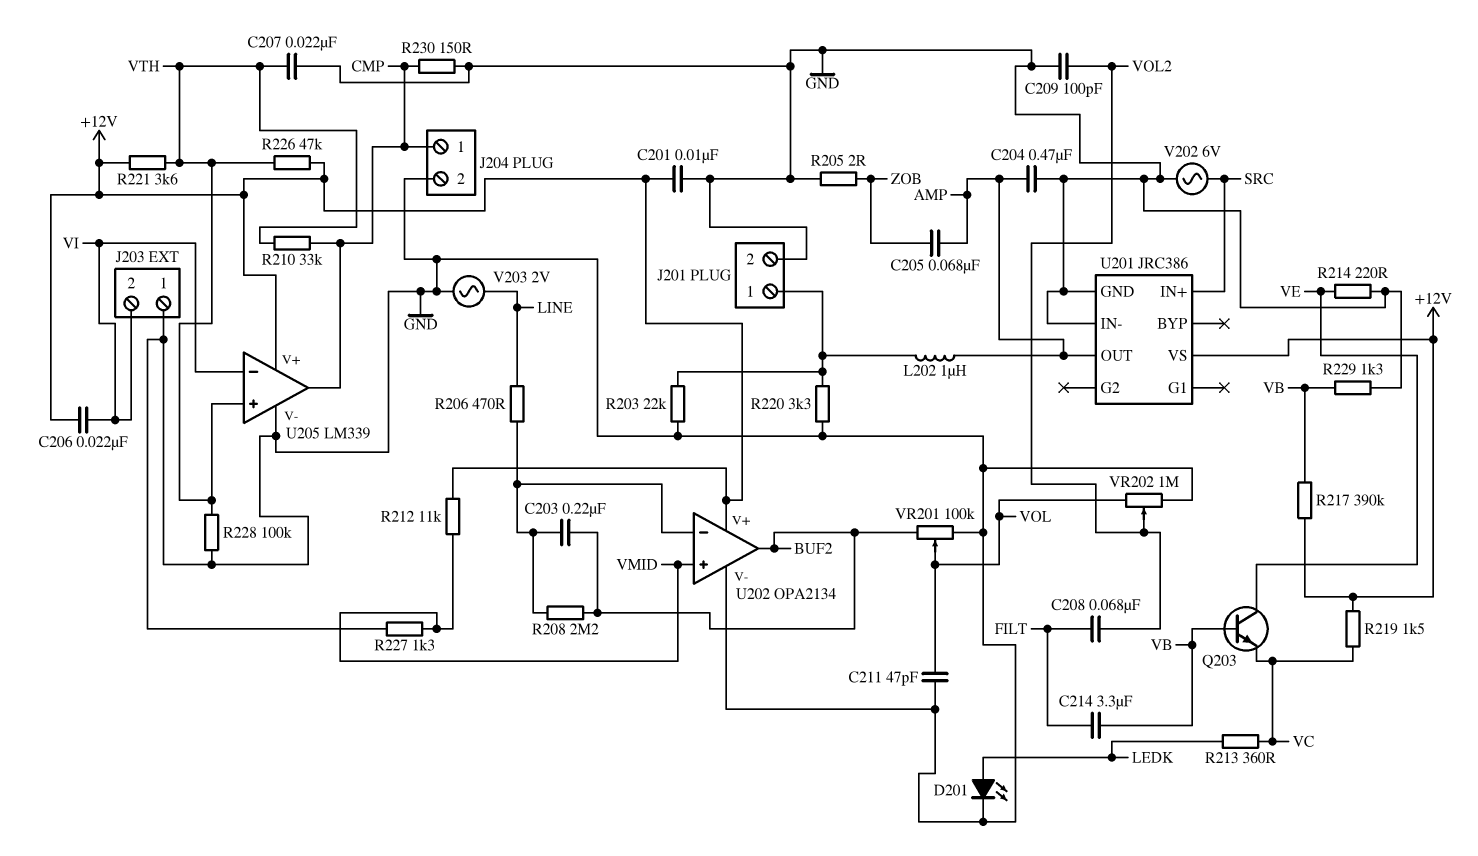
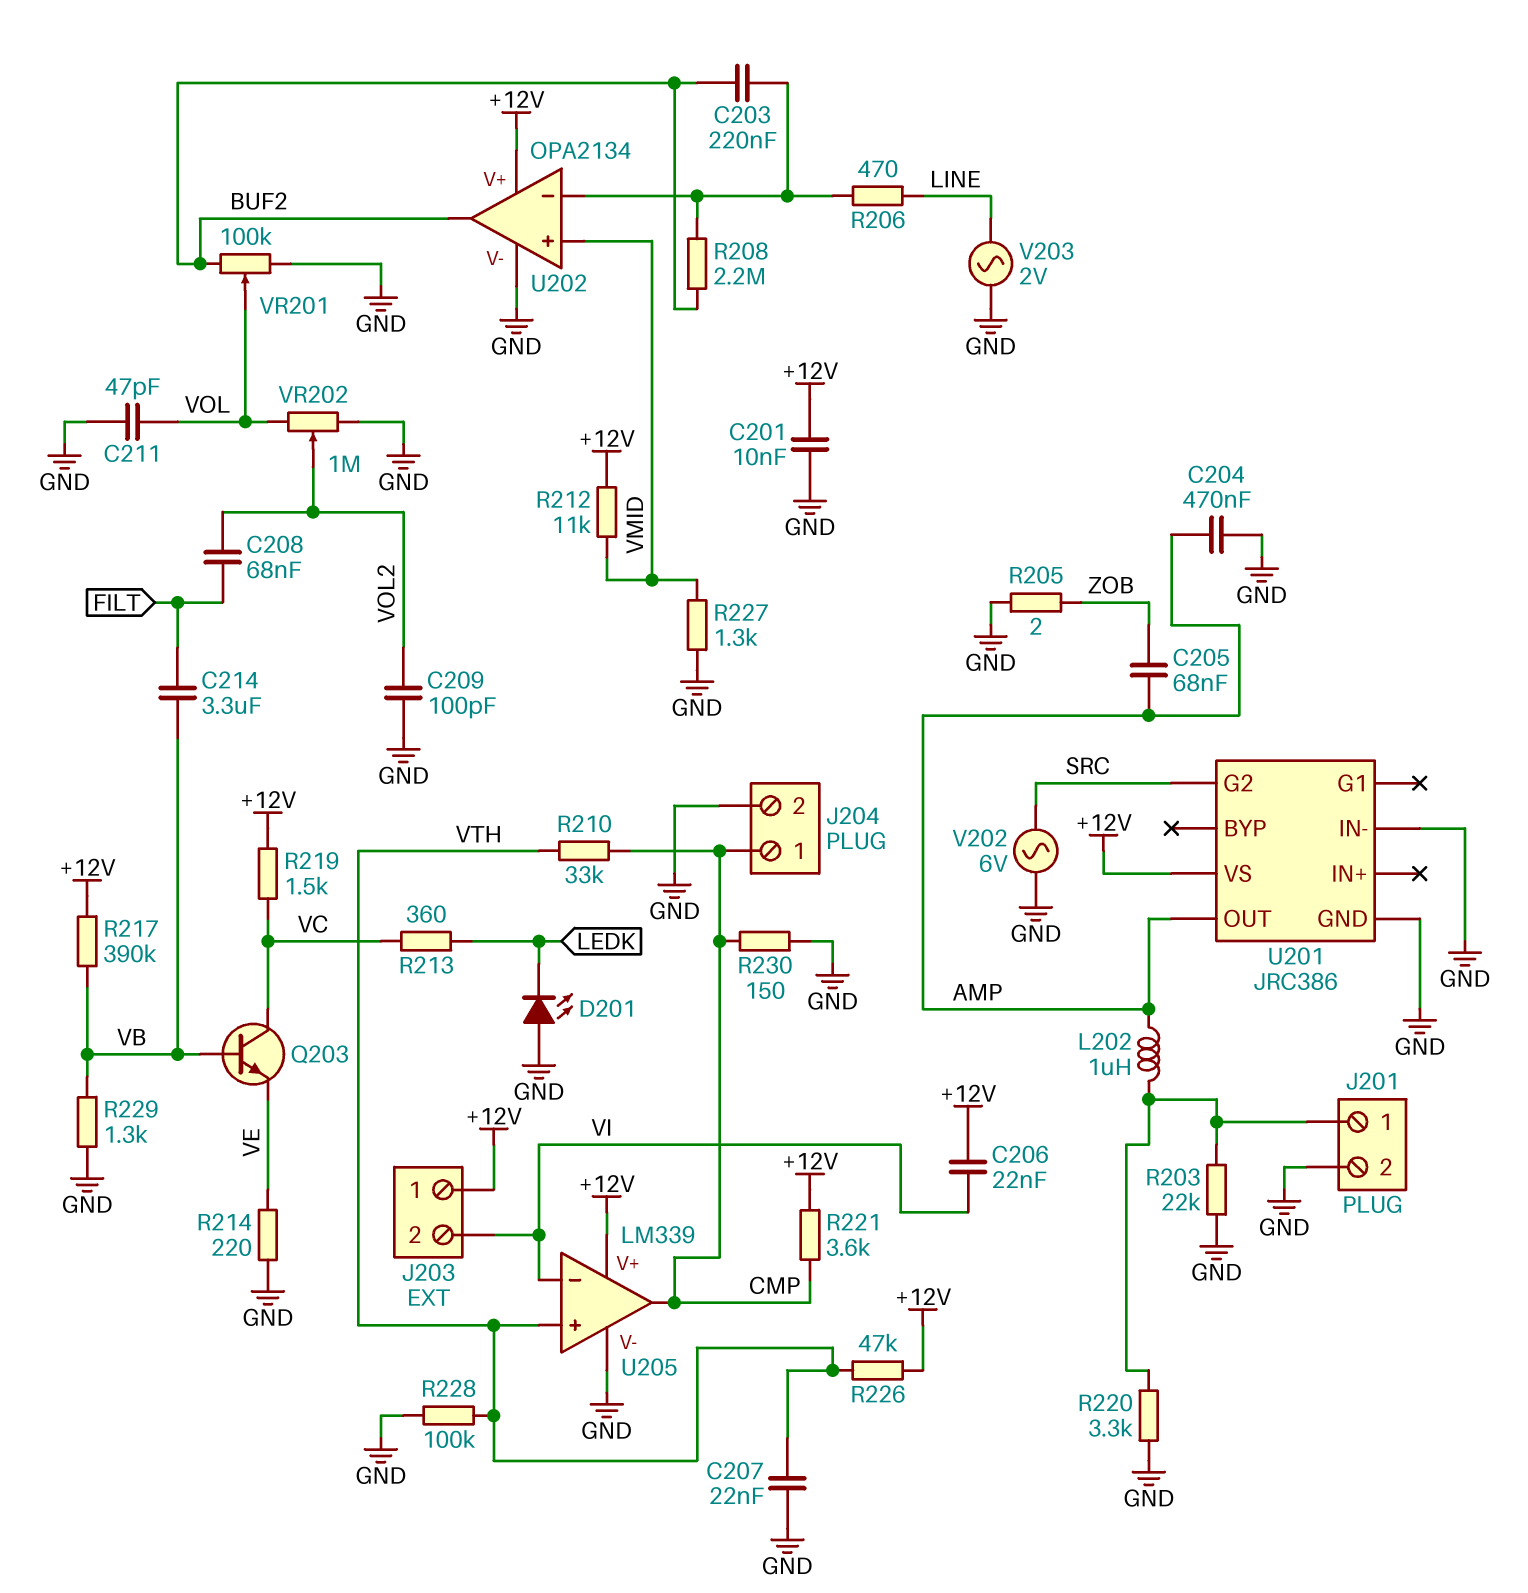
D201: LED (A LEDK, K GND) -> LED (A GND, K LEDK)
J203 pin 1: GND -> +12V
Q203: NPN (B VB, C VE, E VC) -> NPN (B VB, C VC, E VE)
R221: 3.6k (+12V, VTH) -> 3.6k (+12V, CMP)
U201 pin G2: none -> SRC
U201 pin IN+: SRC -> none

